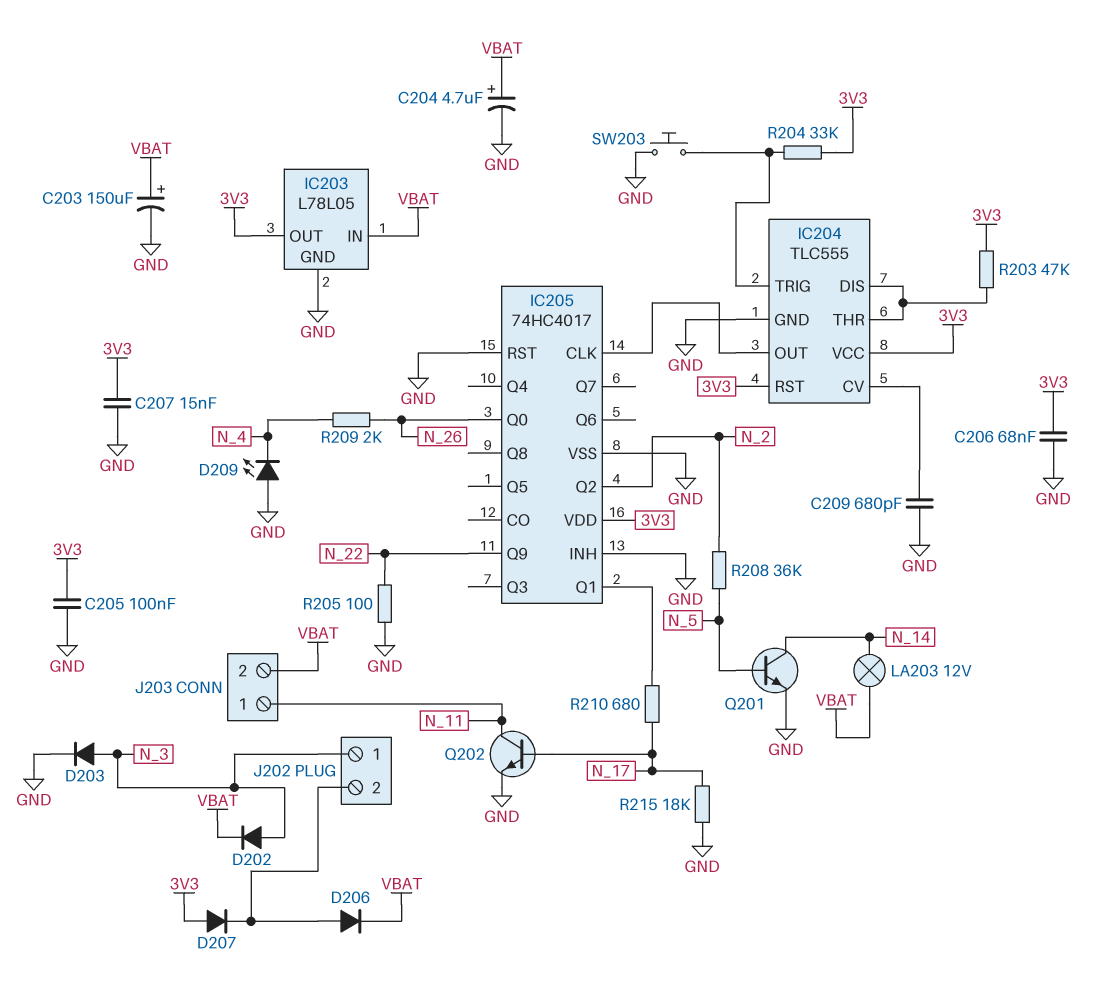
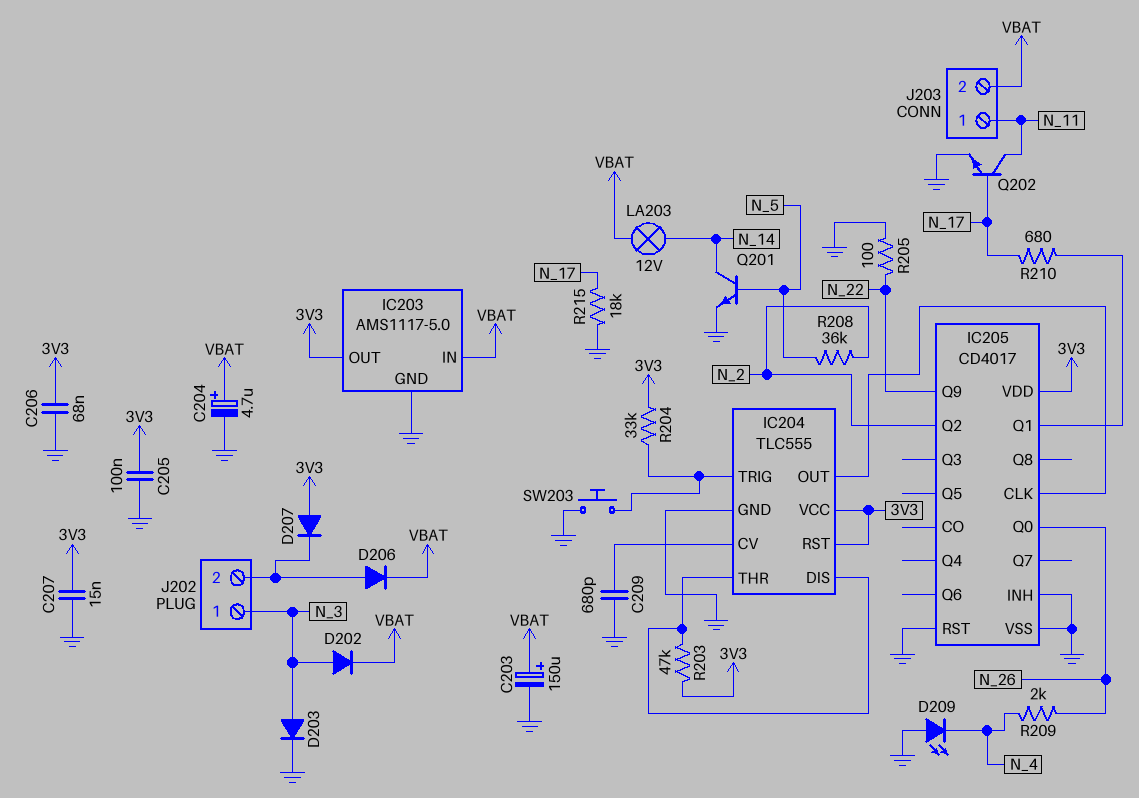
IC203: L78L05 -> AMS1117-5.0
IC205: 74HC4017 -> CD4017

